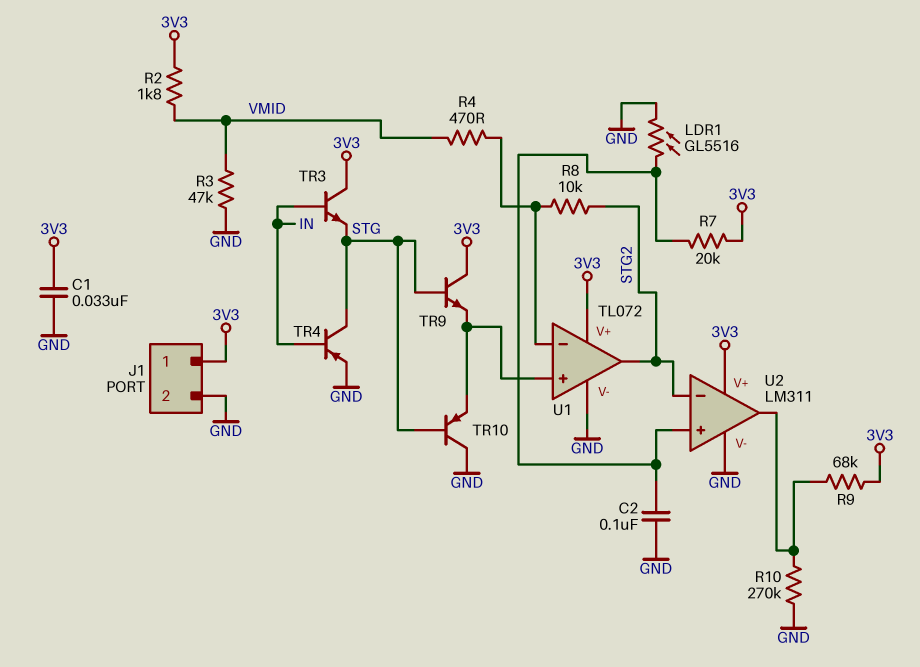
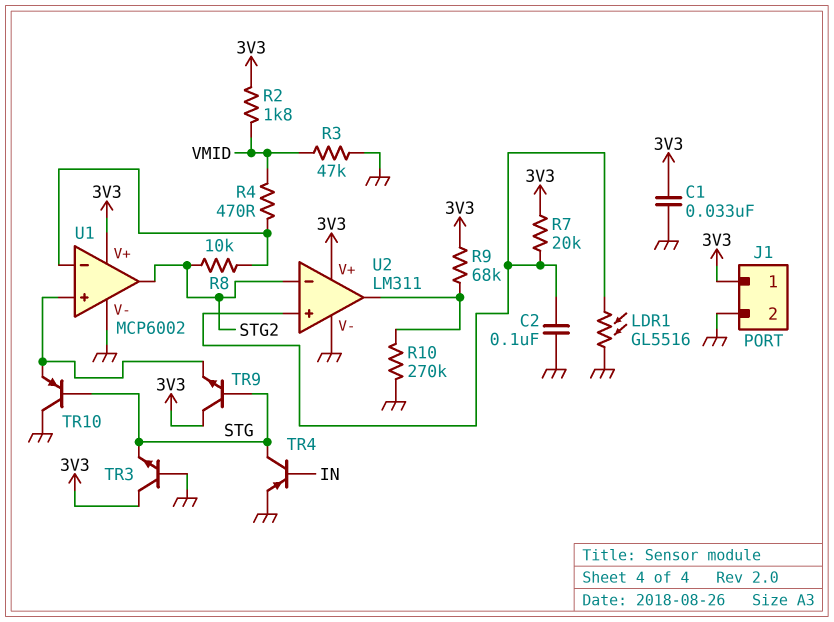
TR3: NPN (B IN, C 3V3, E STG) -> NPN (B GND, C 3V3, E STG)
U1: TL072 -> MCP6002

